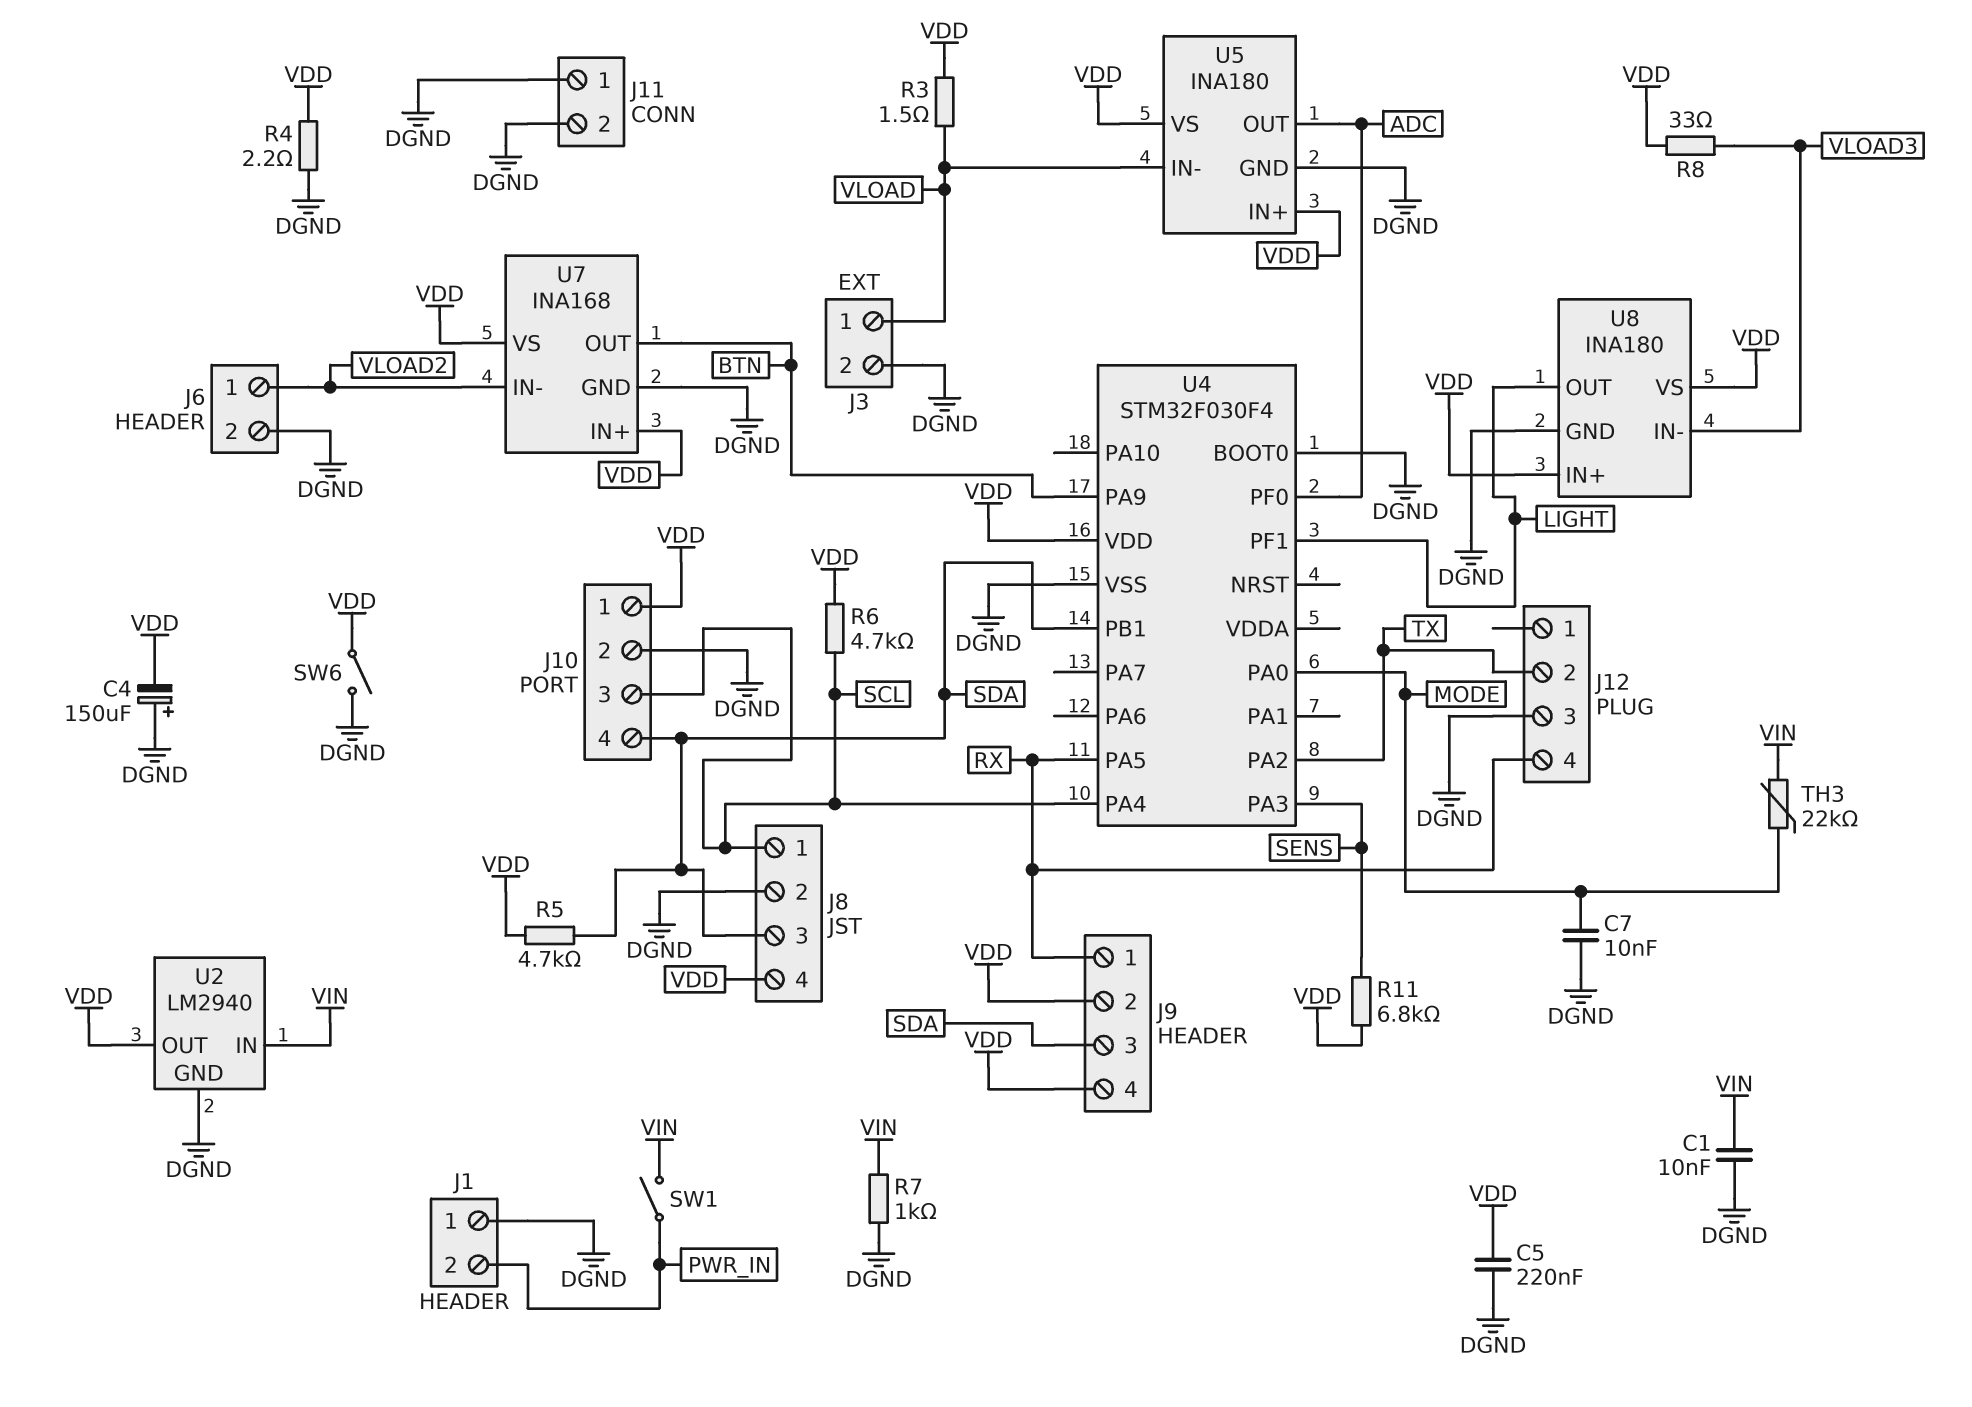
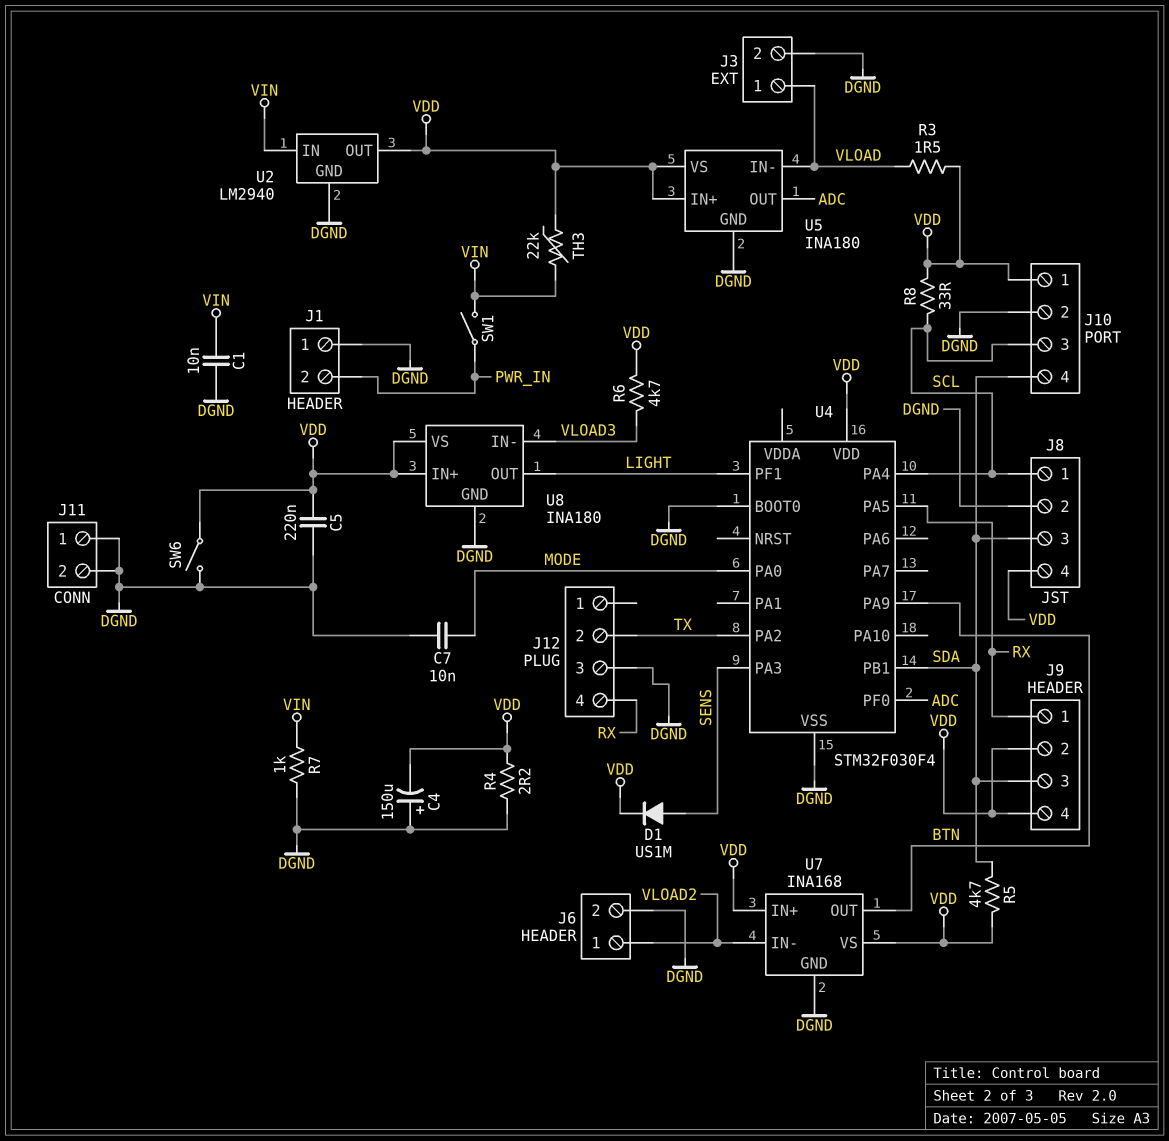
D1: none -> diode US1M (A SENS, K VDD)
R6: 4.7k (SCL, VDD) -> 4.7k (VDD, VLOAD3)
R8: 33 (VDD, VLOAD3) -> 33 (SCL, VDD)
R11: 6.8k (SENS, VDD) -> none
TH3: 22k (MODE, VIN) -> 22k (VDD, VIN)

